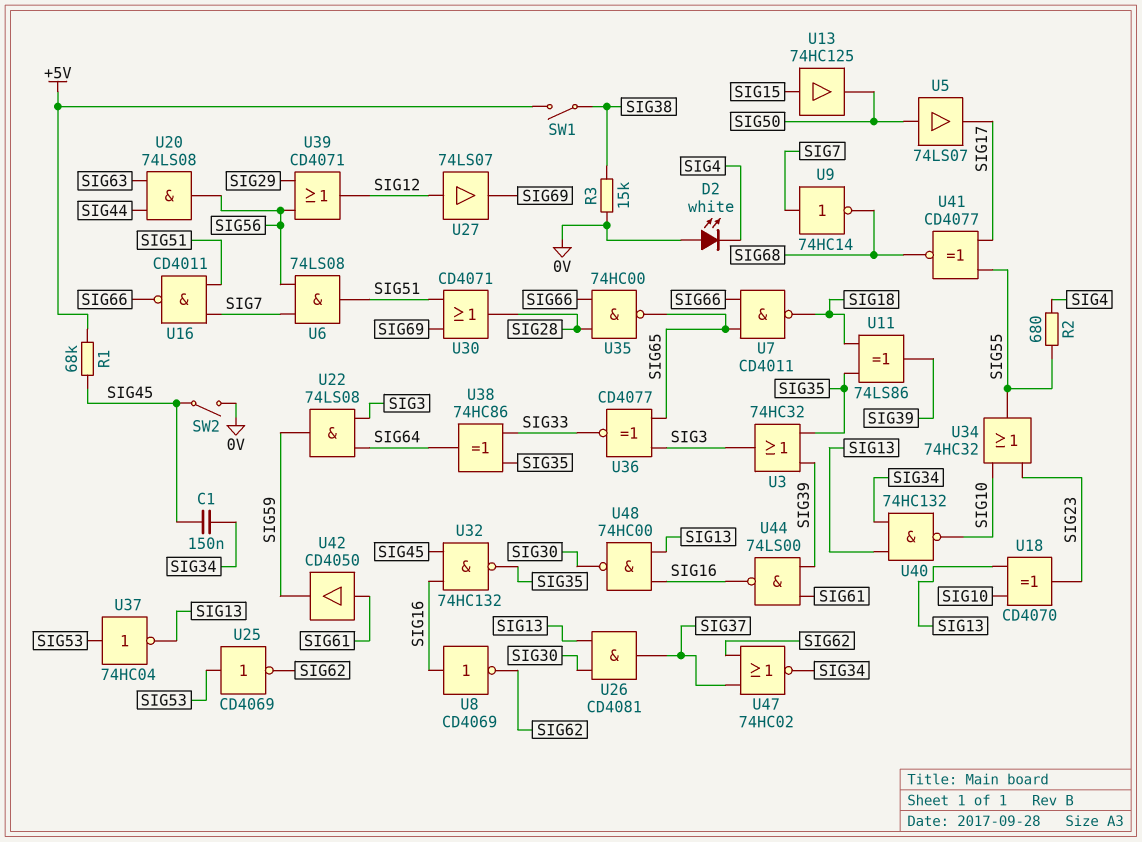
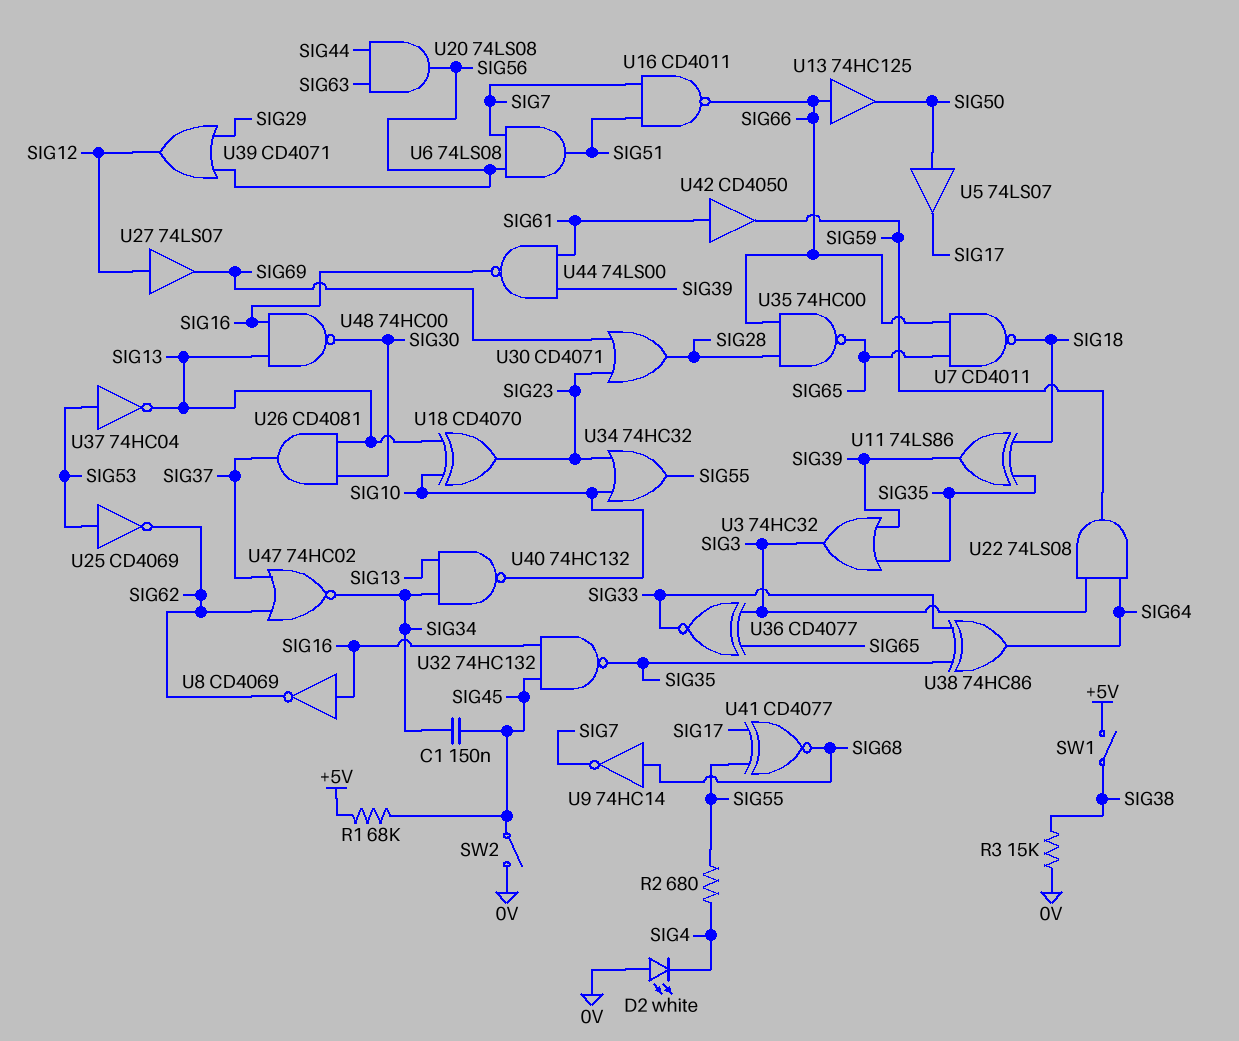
U9: NOT 74HC14 (in SIG7, out SIG68) -> NOT 74HC14 (in SIG68, out SIG7)
U13: buffer 74HC125 (in SIG15, out SIG50) -> buffer 74HC125 (in SIG66, out SIG50)
U30: OR CD4071 (in SIG51, in SIG69, out SIG28) -> OR CD4071 (in SIG23, in SIG69, out SIG28)

